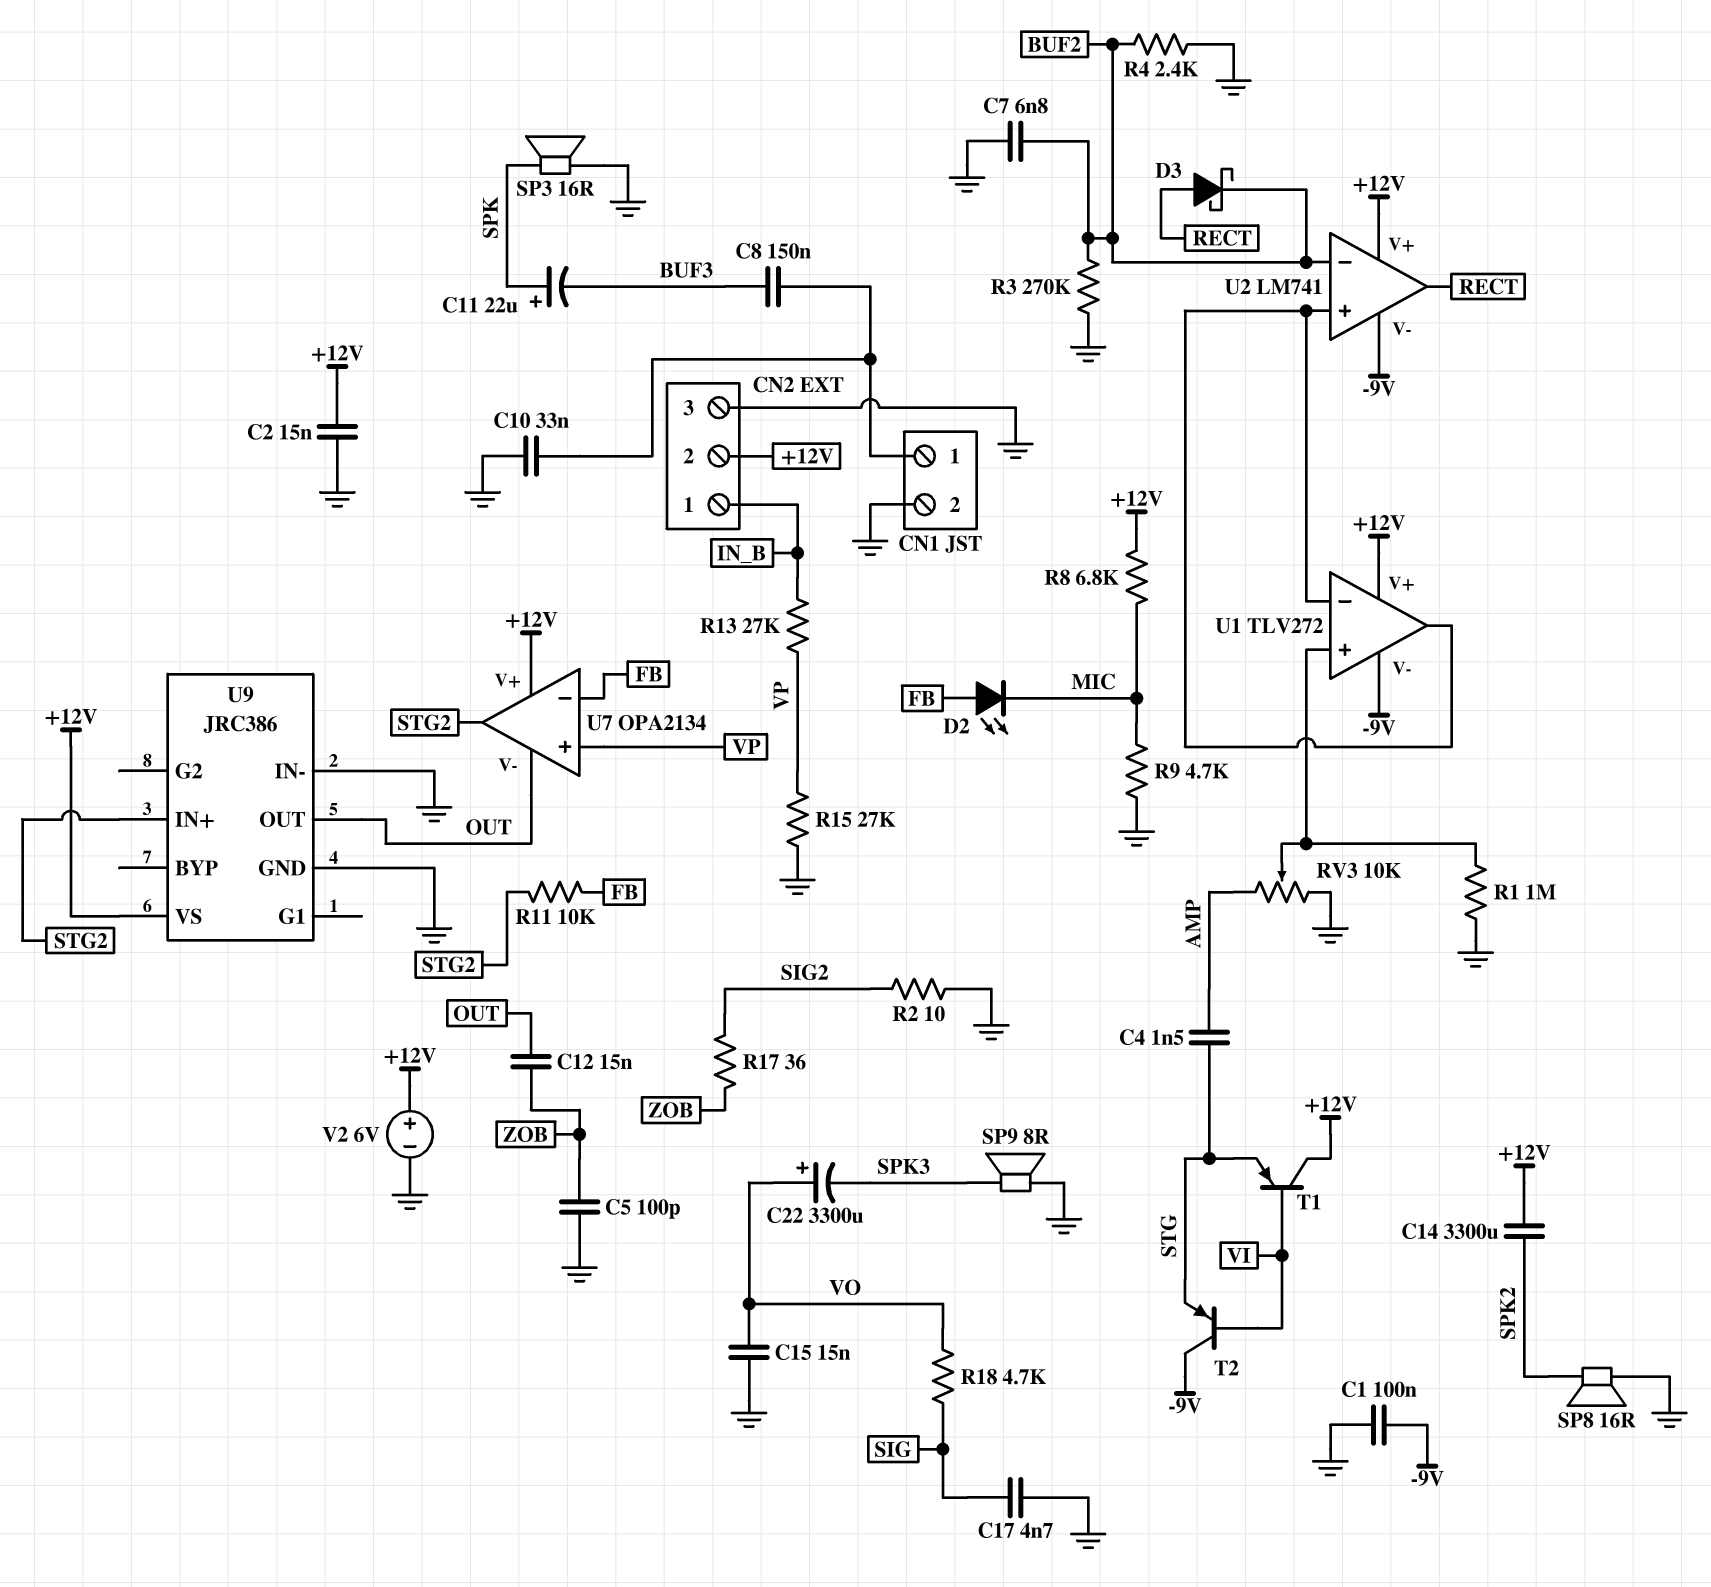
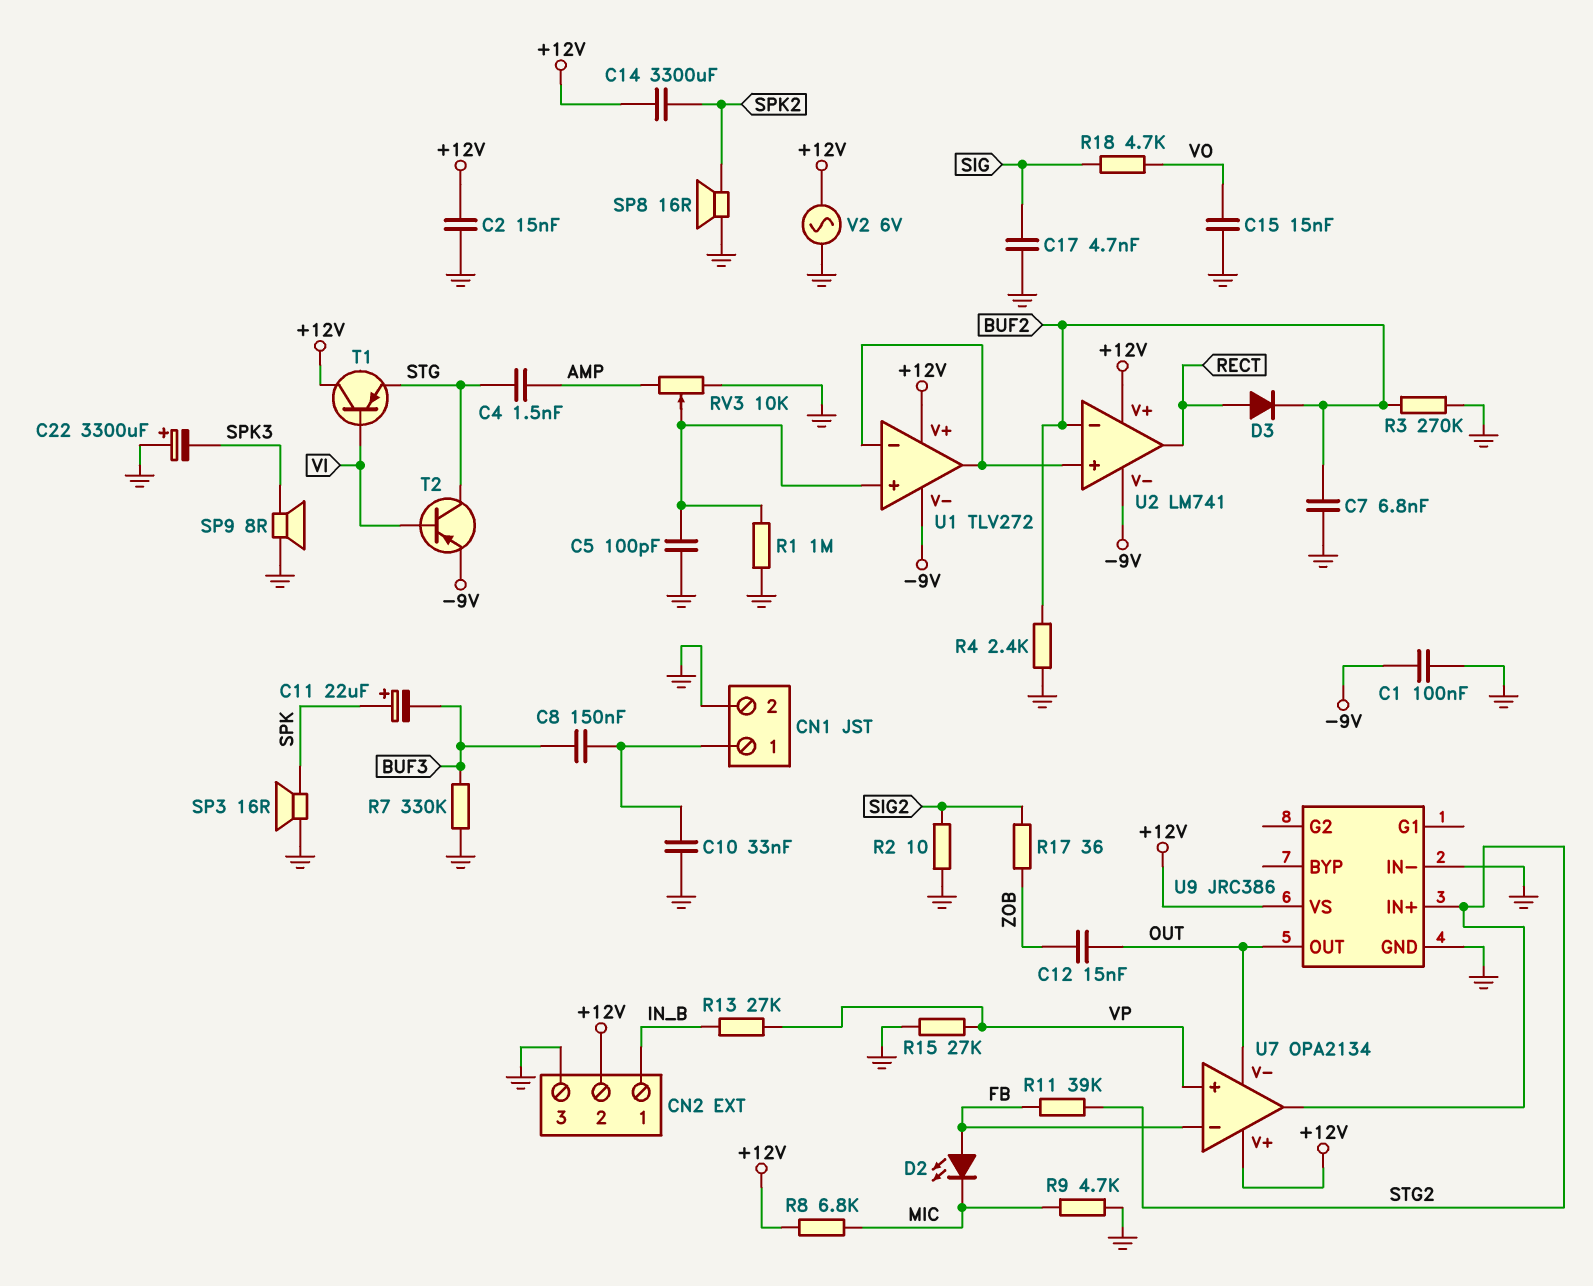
C5: 100pF (GND, ZOB) -> 100pF (GND, U1/in+)
C22: 3300uF (plus VO, minus SPK3) -> 3300uF (plus GND, minus SPK3)
D3: schottky (A RECT, K BUF2) -> diode (A RECT, K BUF2)
R7: none -> 330k (BUF3, GND)
R11: 10k (FB, STG2) -> 39k (FB, STG2)
T2: PNP (B VI, C -9V, E STG) -> PNP (B VI, C STG, E -9V)
V2: 6V (plus +12V, minus GND) -> AC 6V (+12V, GND)

